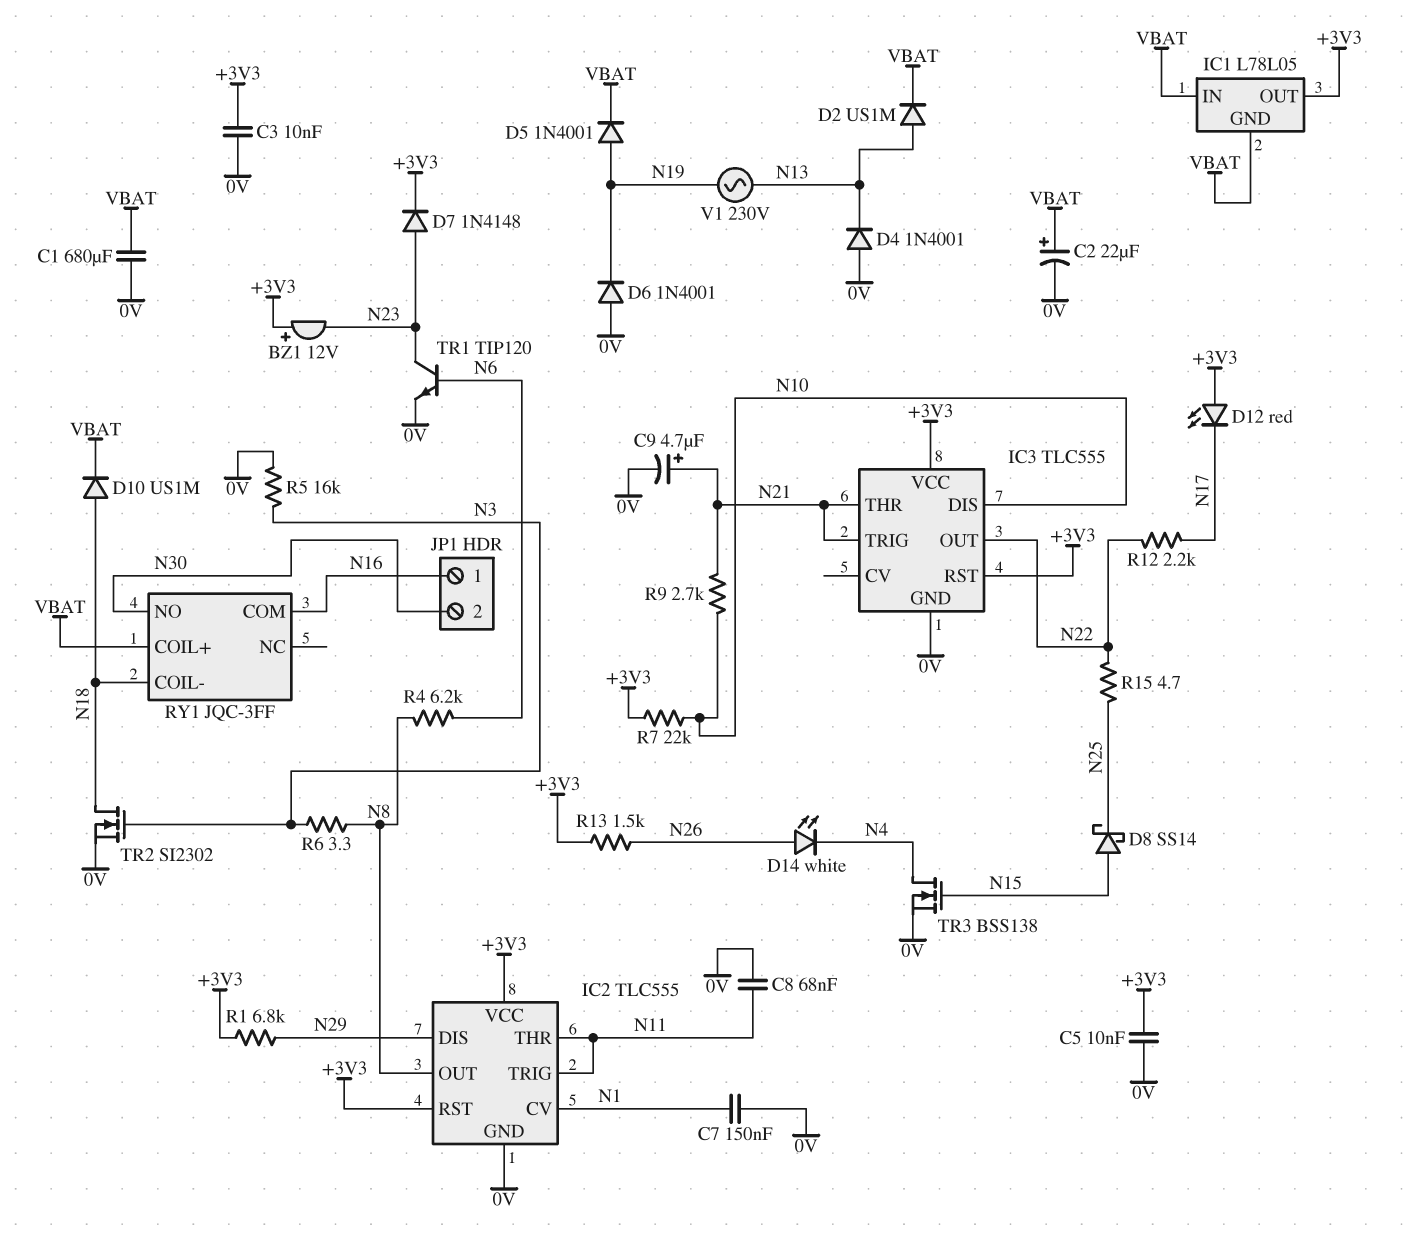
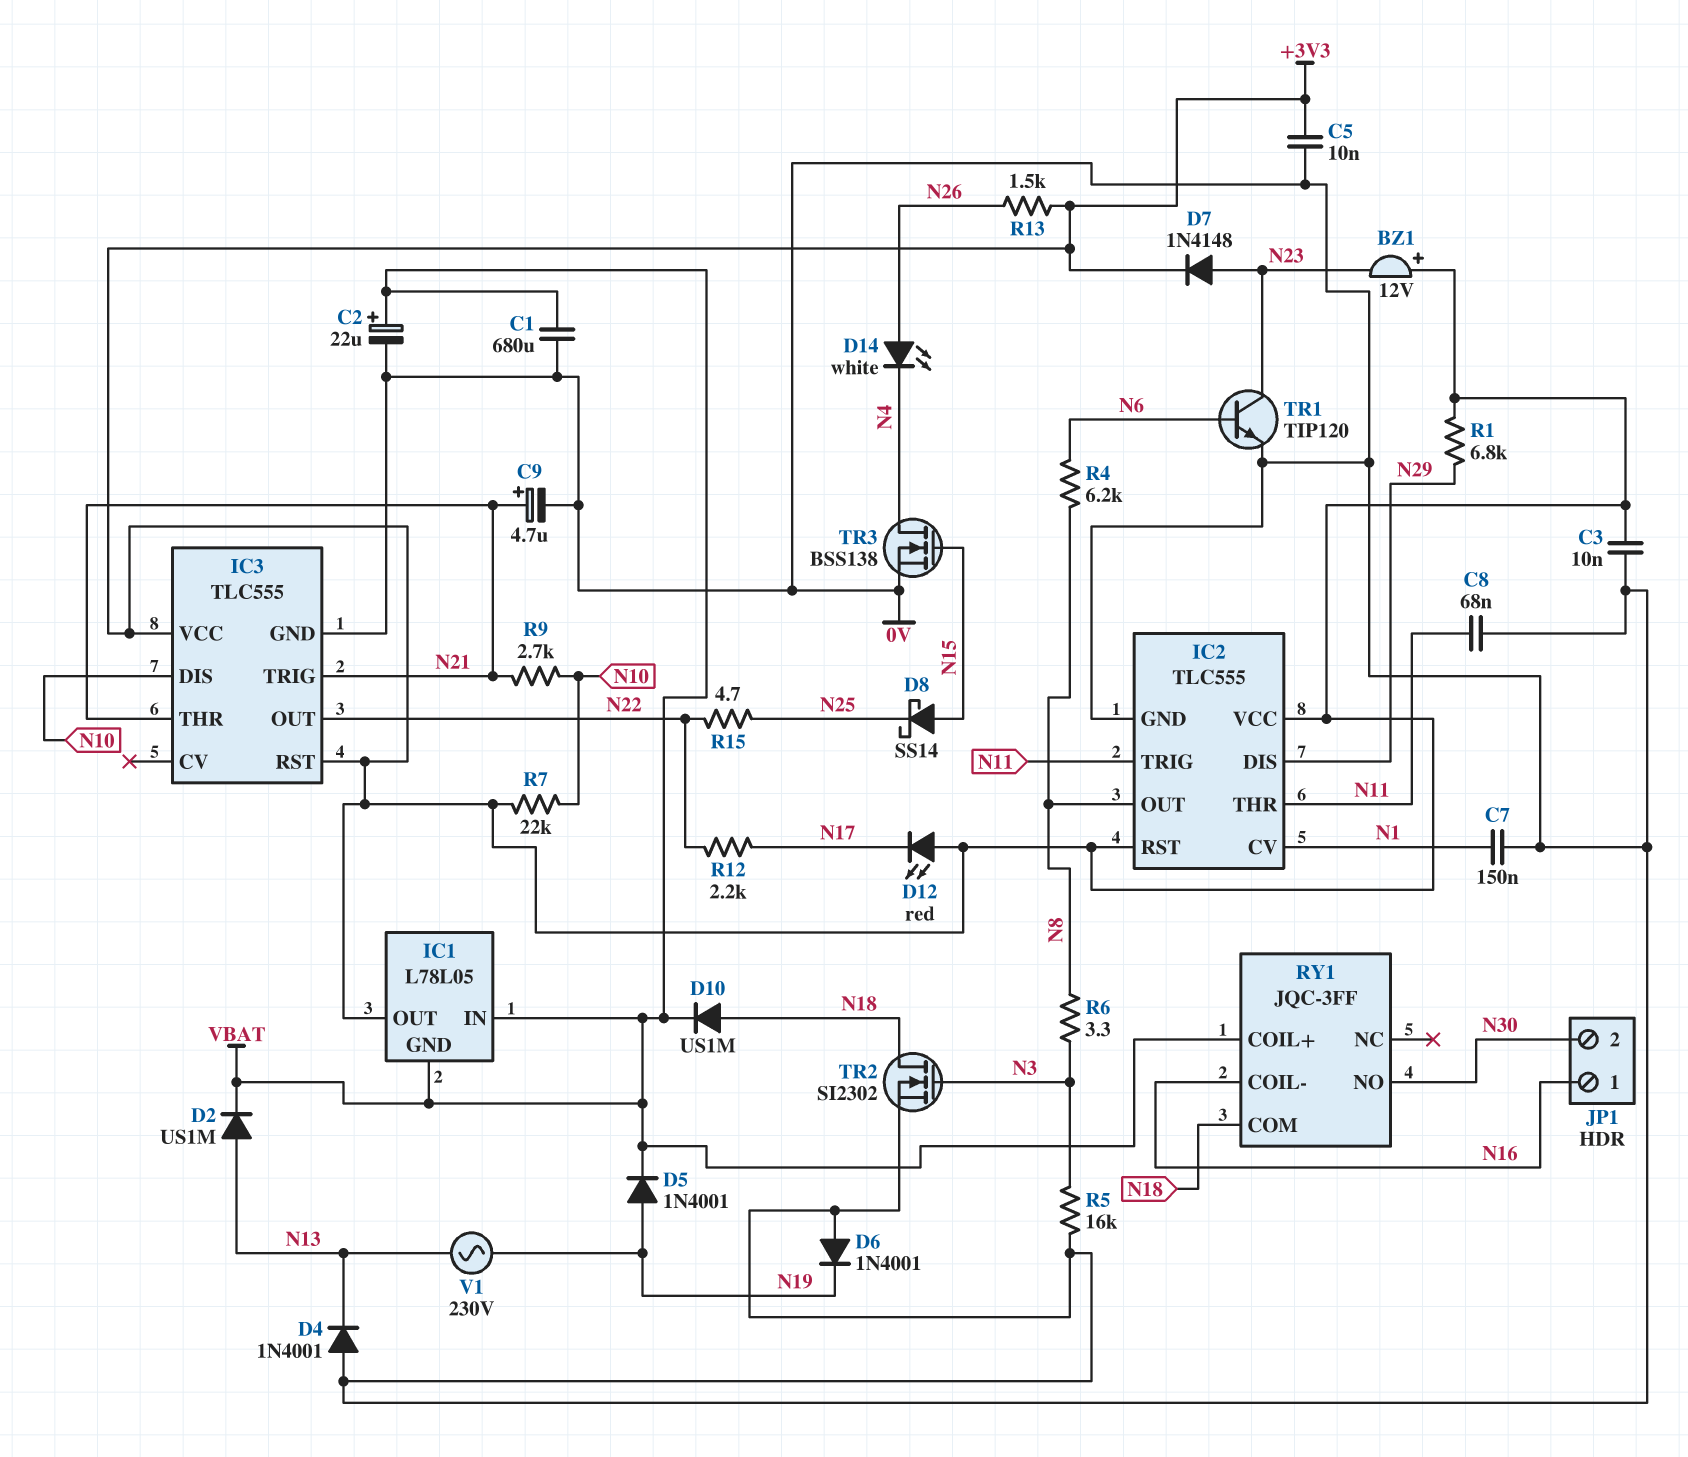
RY1 pin COIL-: N18 -> N16
RY1 pin COM: N16 -> N18

